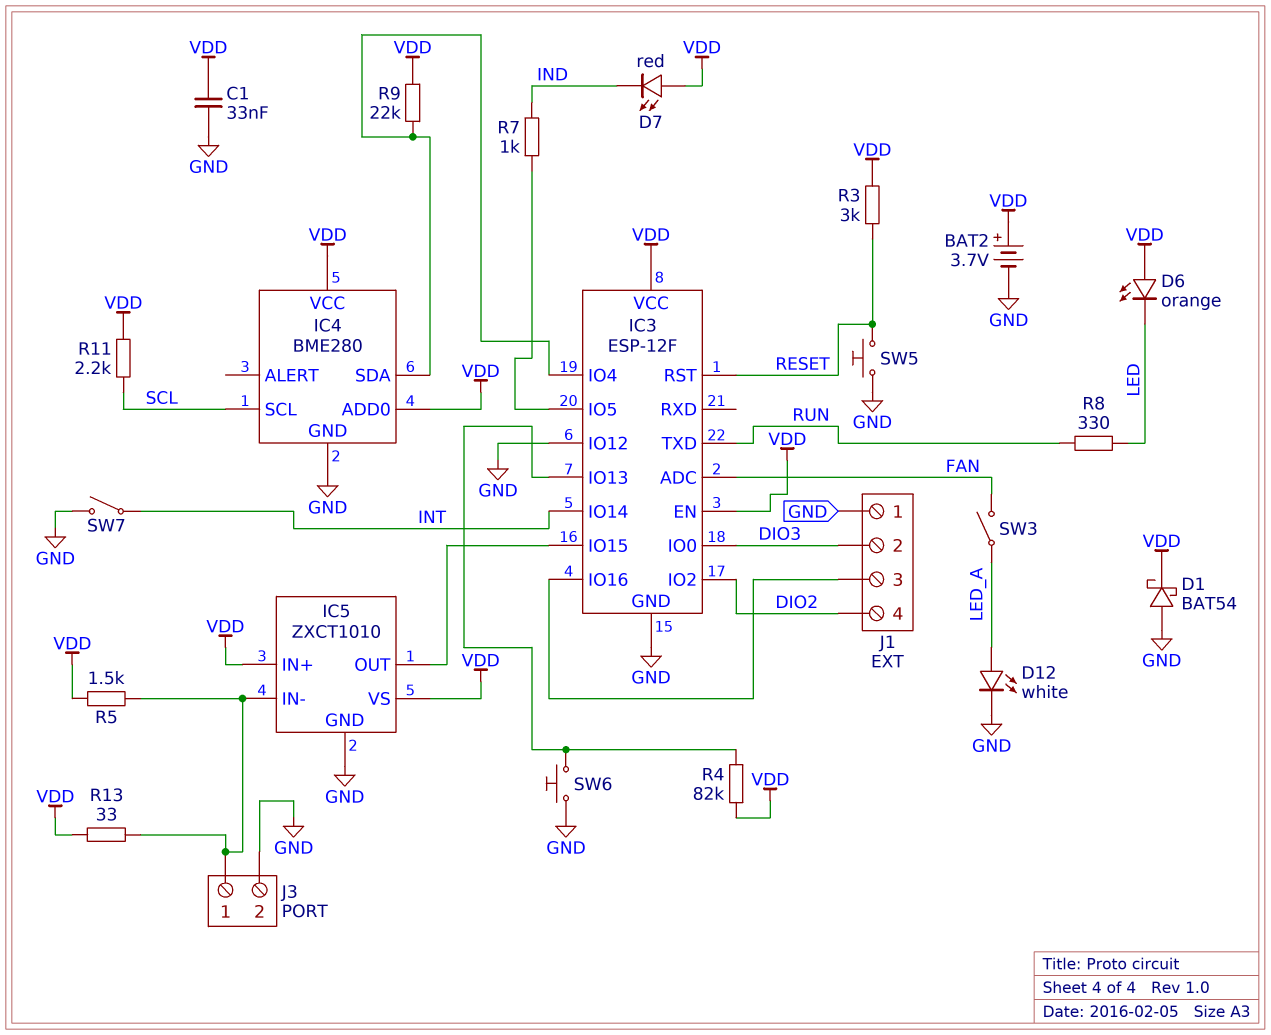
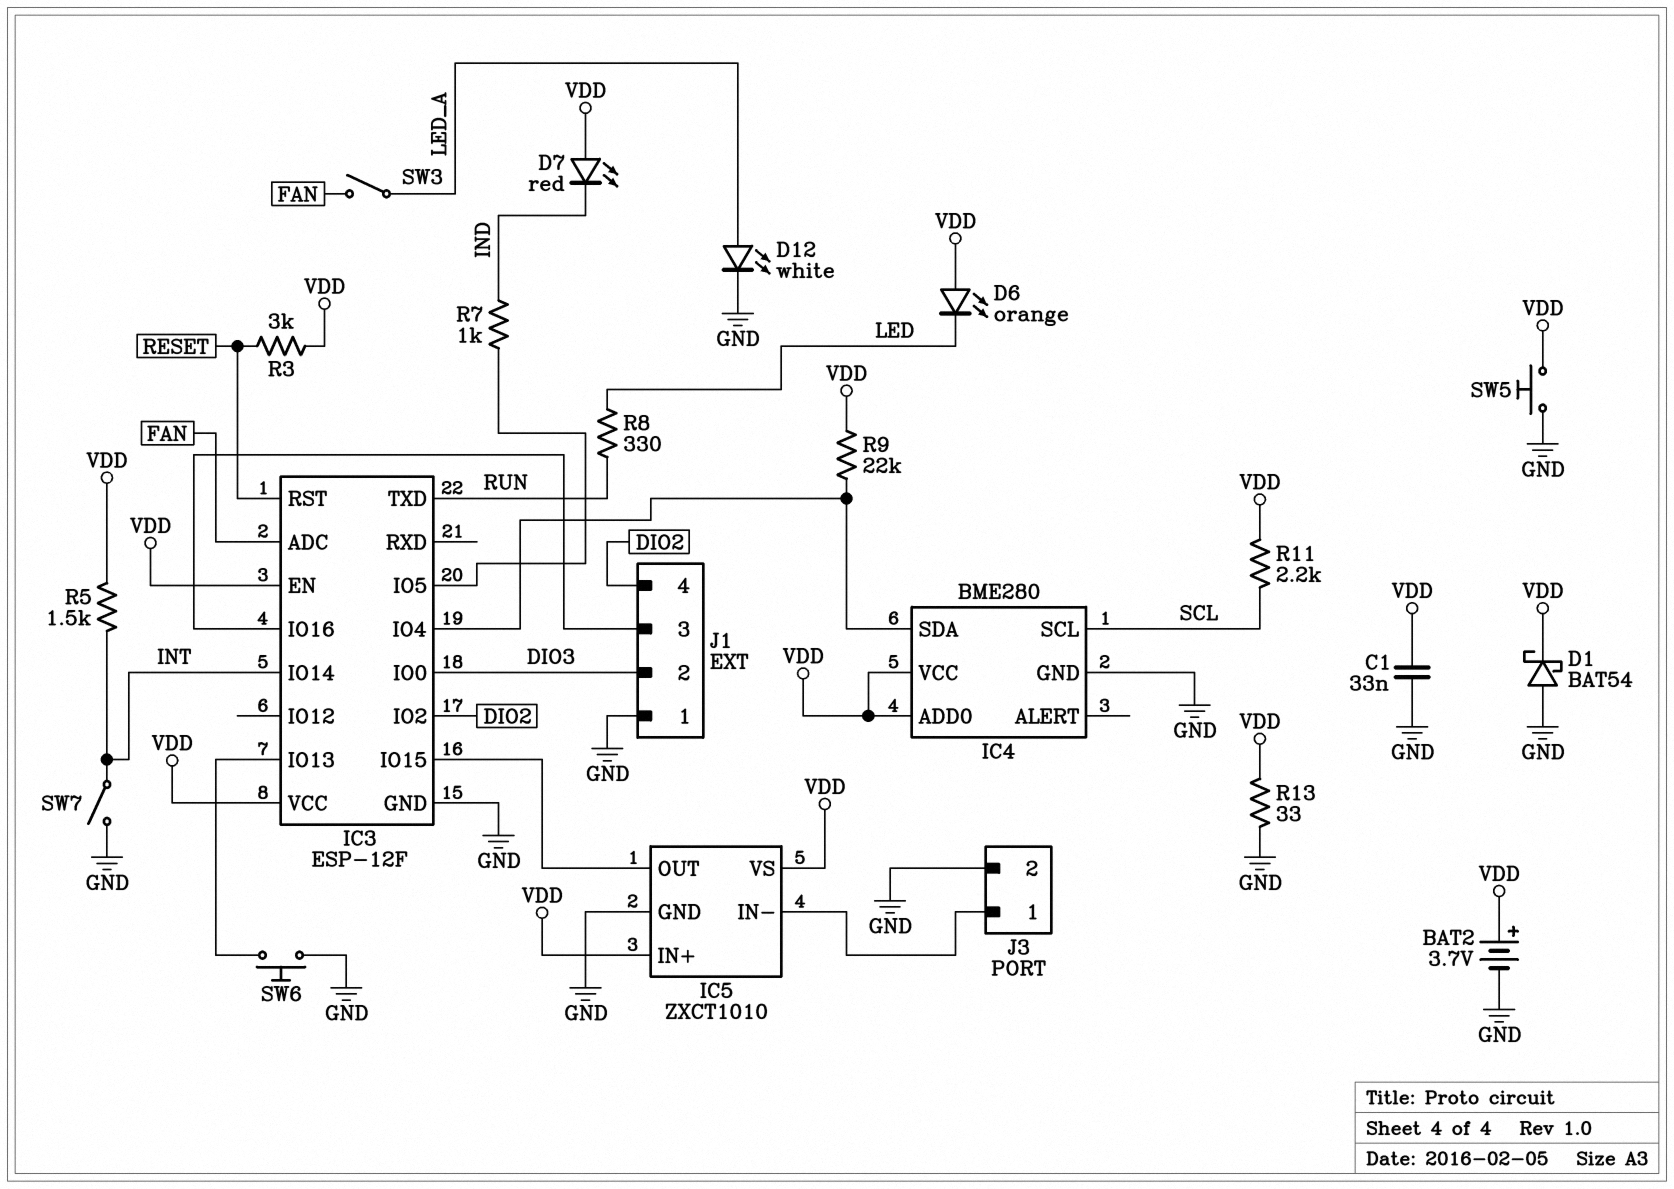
IC3 pin IO12: GND -> none
R4: 82k (IC3/IO13, VDD) -> none
R5: 1.5k (IC5/IN-, VDD) -> 1.5k (INT, VDD)
R13: 33 (IC5/IN-, VDD) -> 33 (GND, VDD)
SW5: button (GND, RESET) -> button (GND, VDD)

